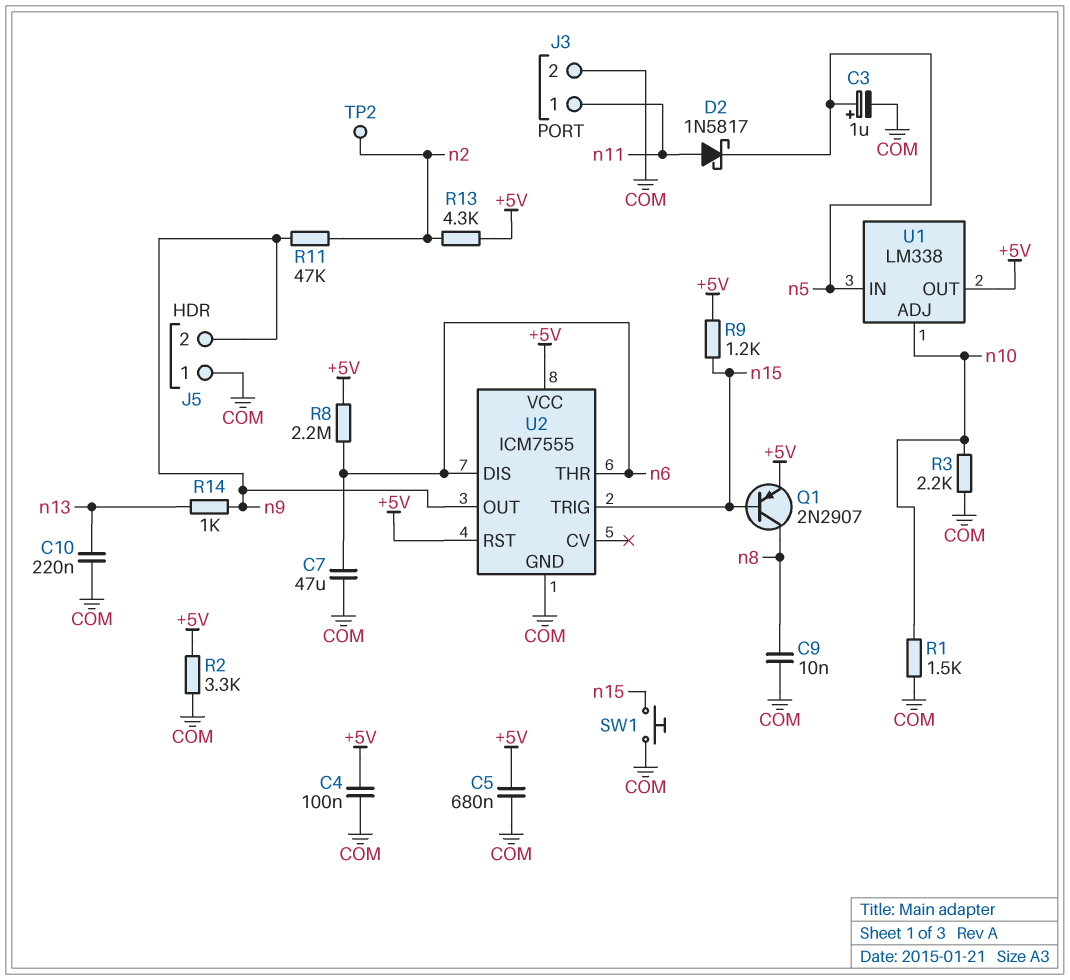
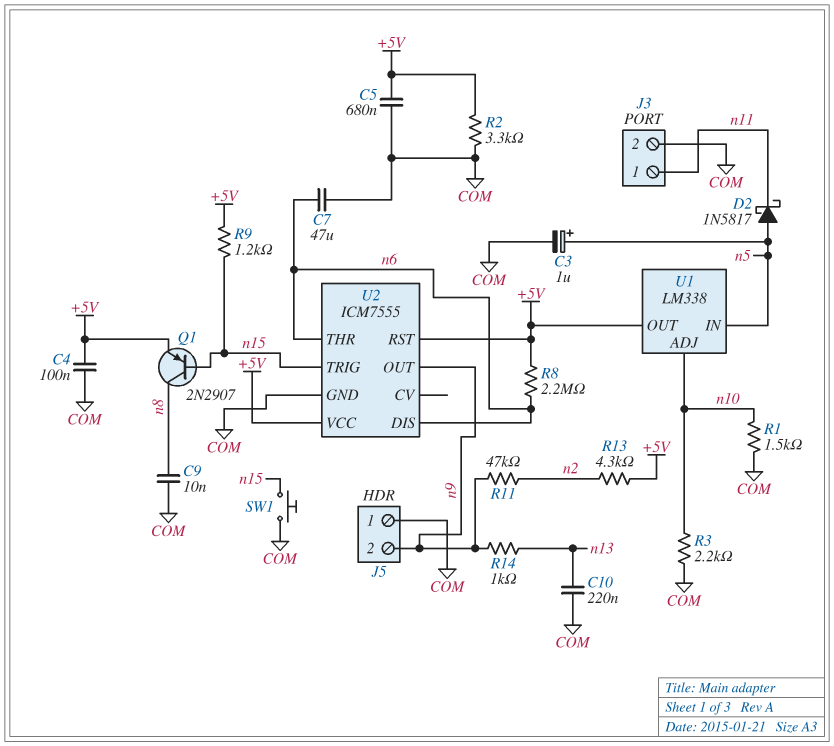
D2: schottky 1N5817 (A n11, K n5) -> schottky 1N5817 (A n5, K n11)
TP2: test point (n2) -> none

